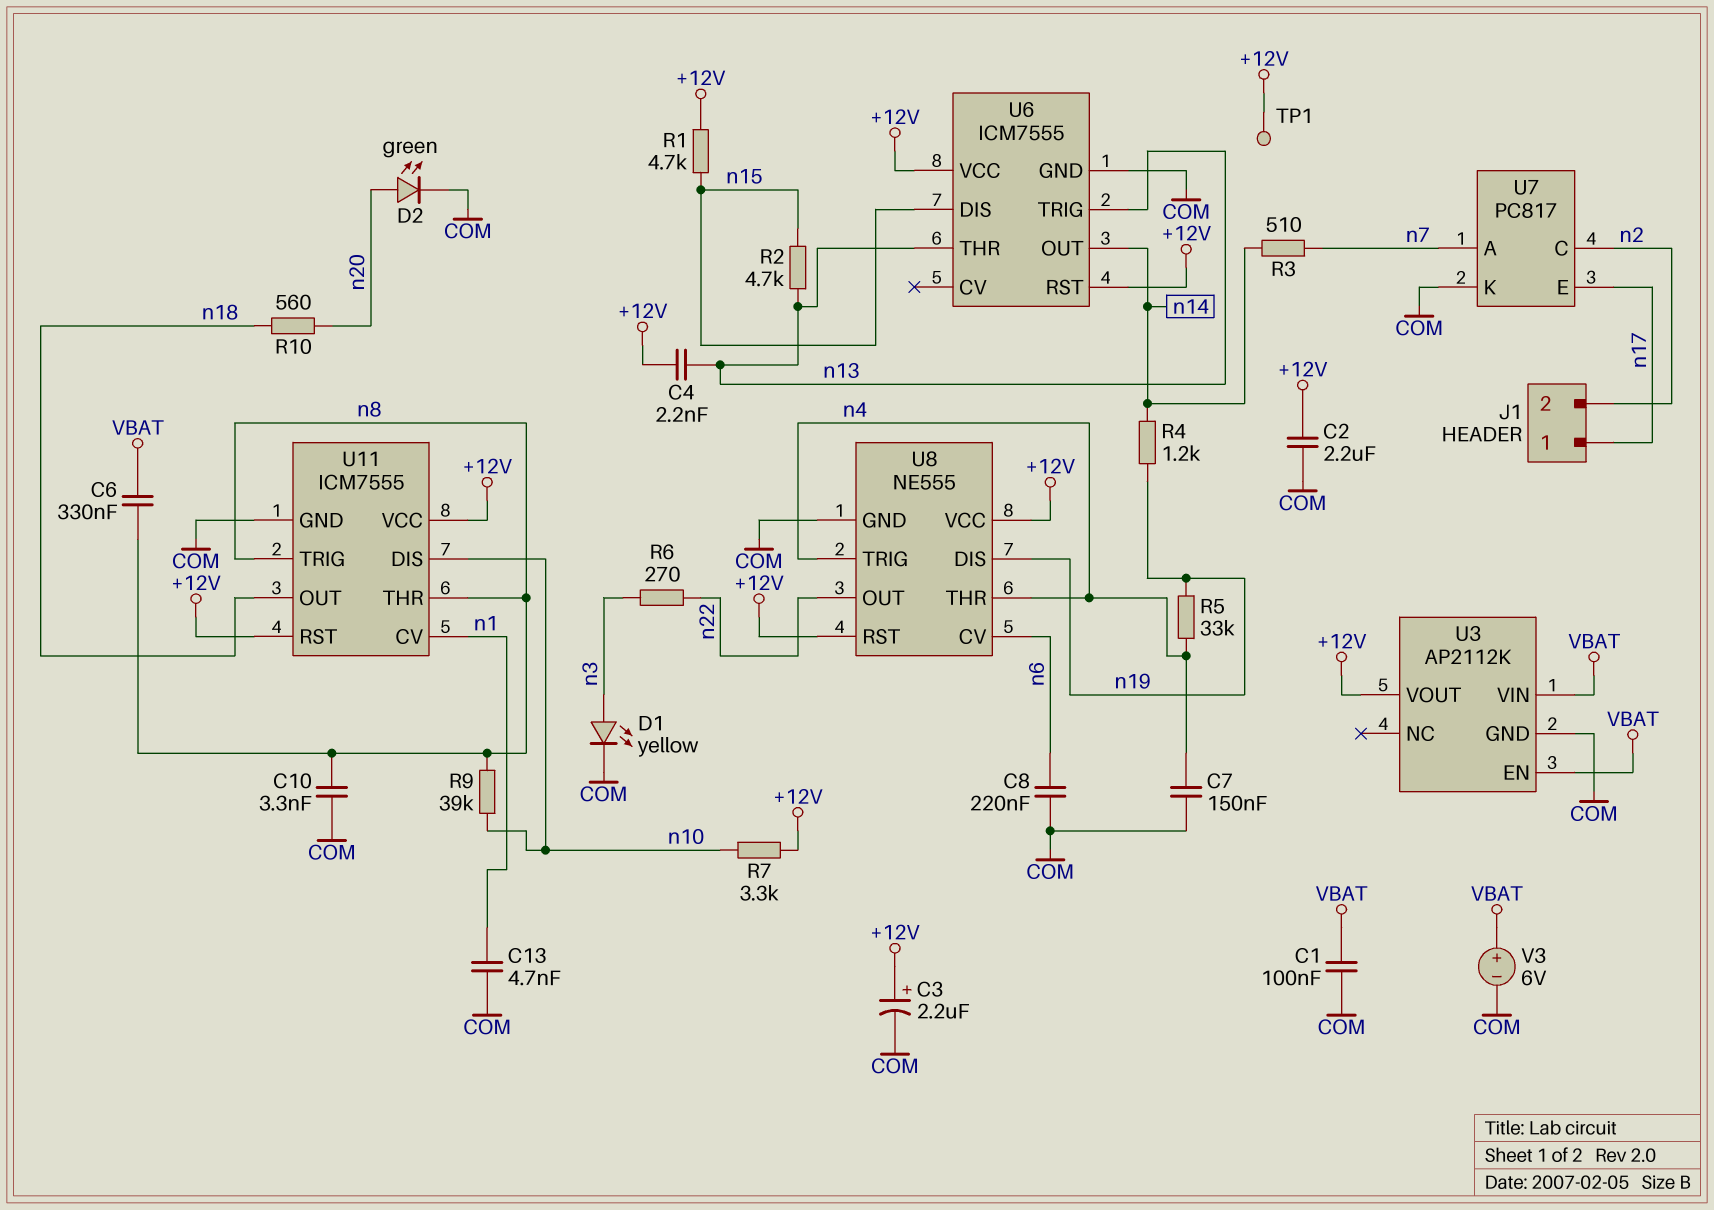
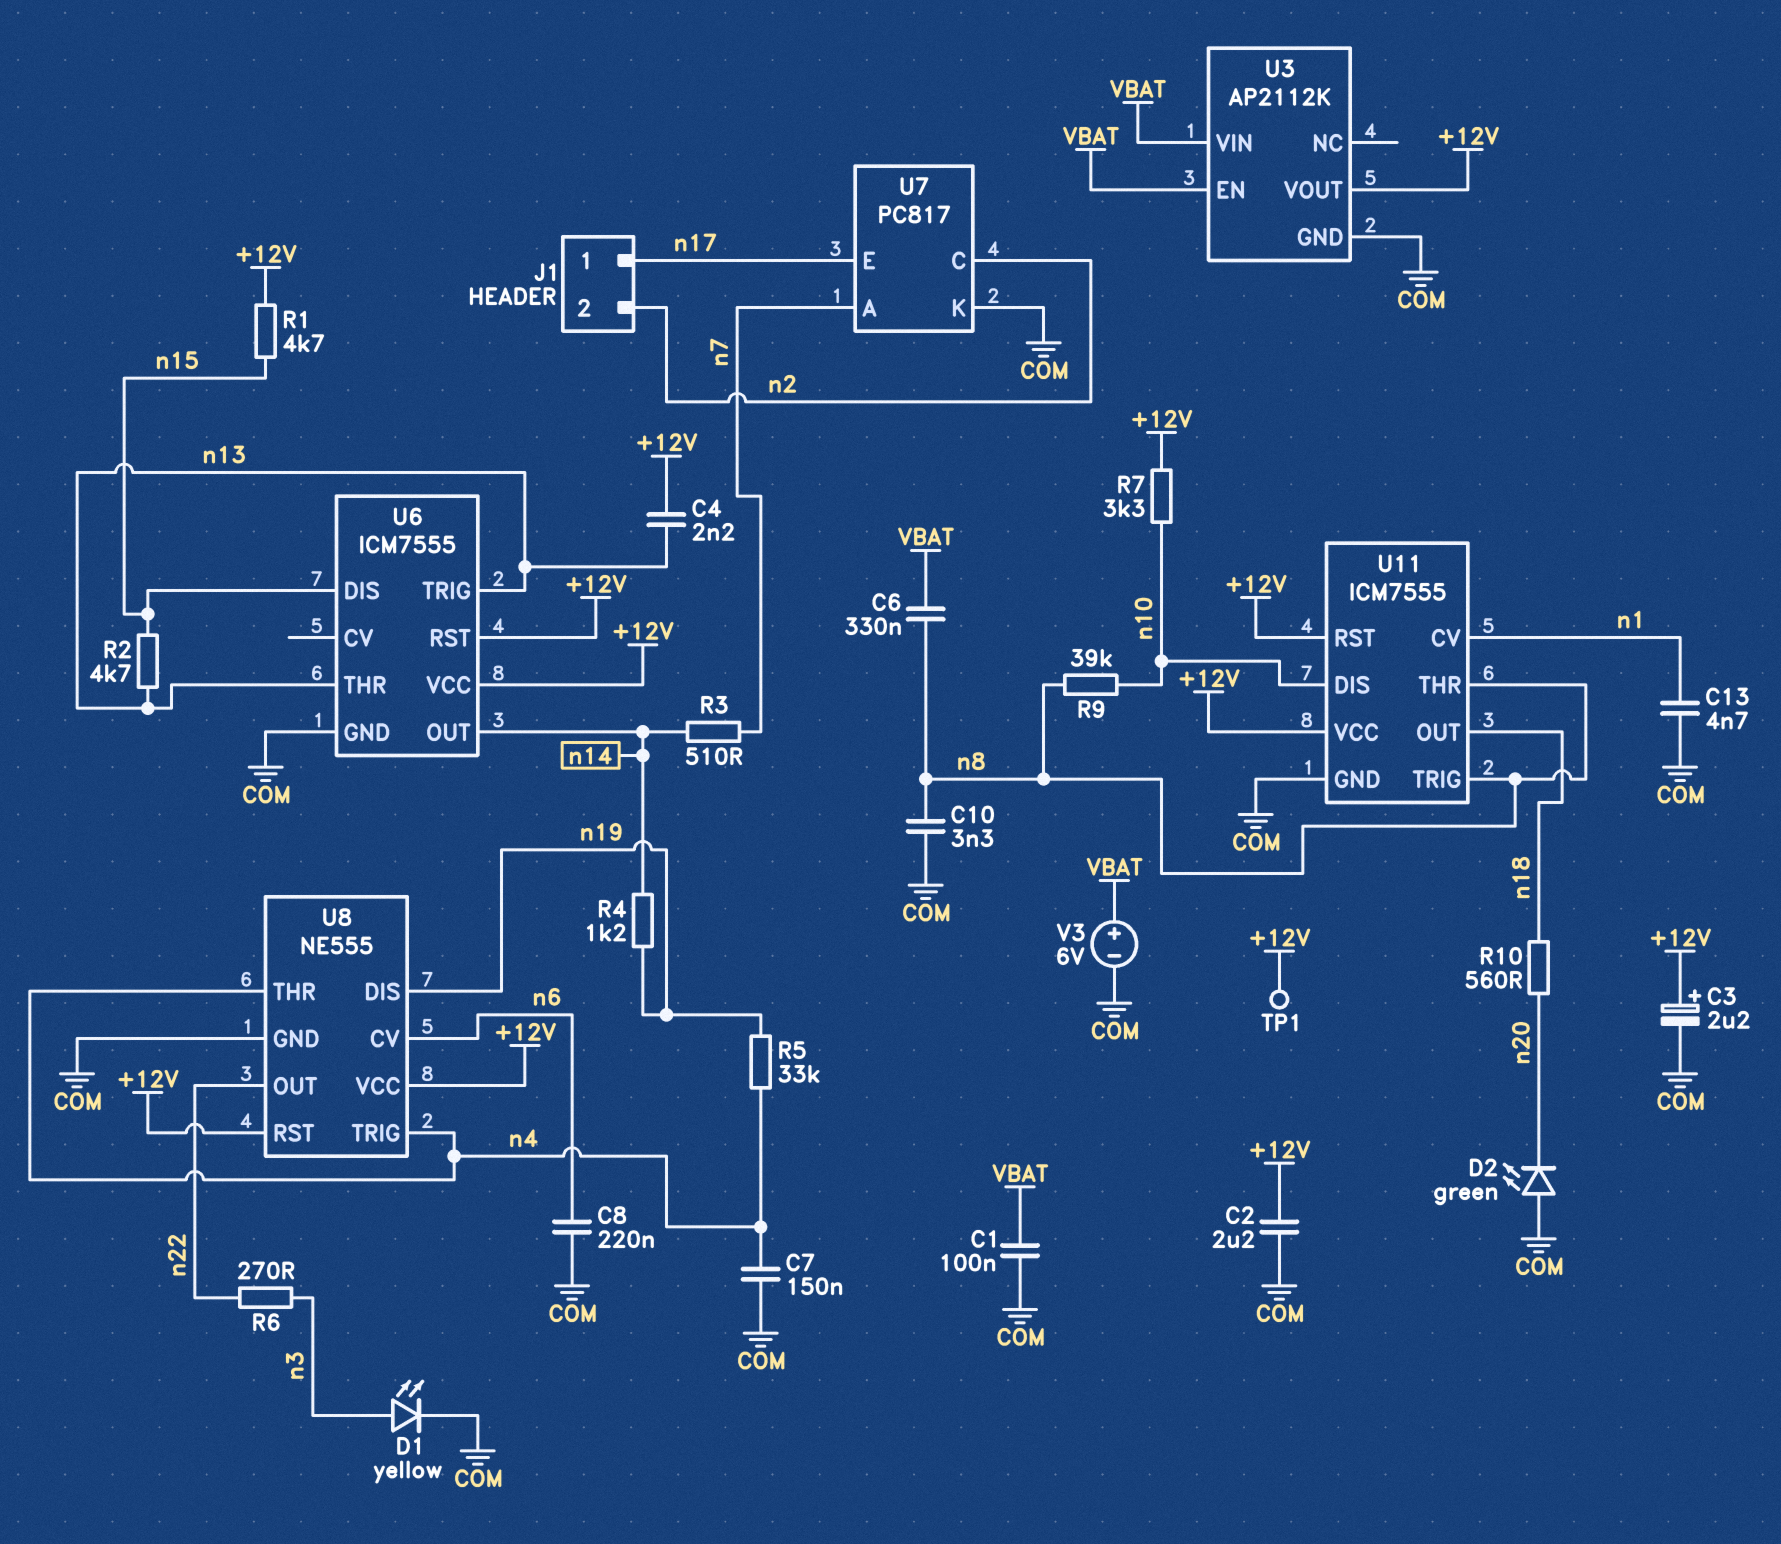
D2: LED green (A n20, K COM) -> LED green (A COM, K n20)

